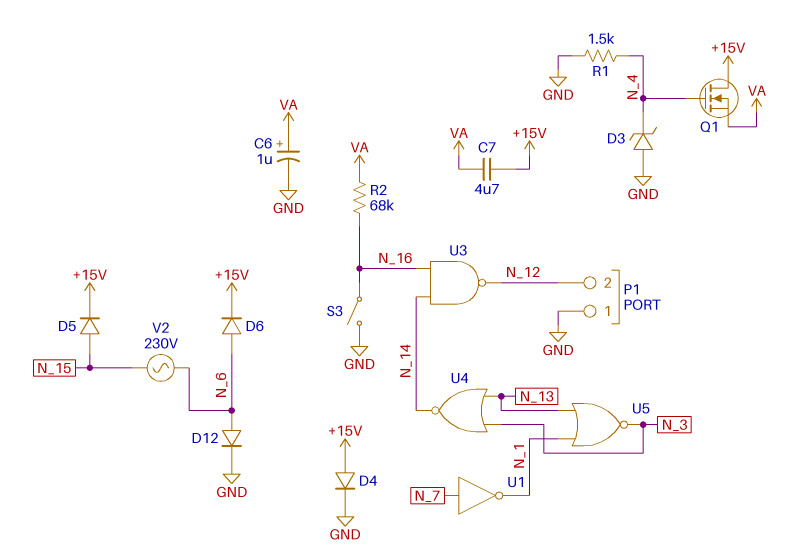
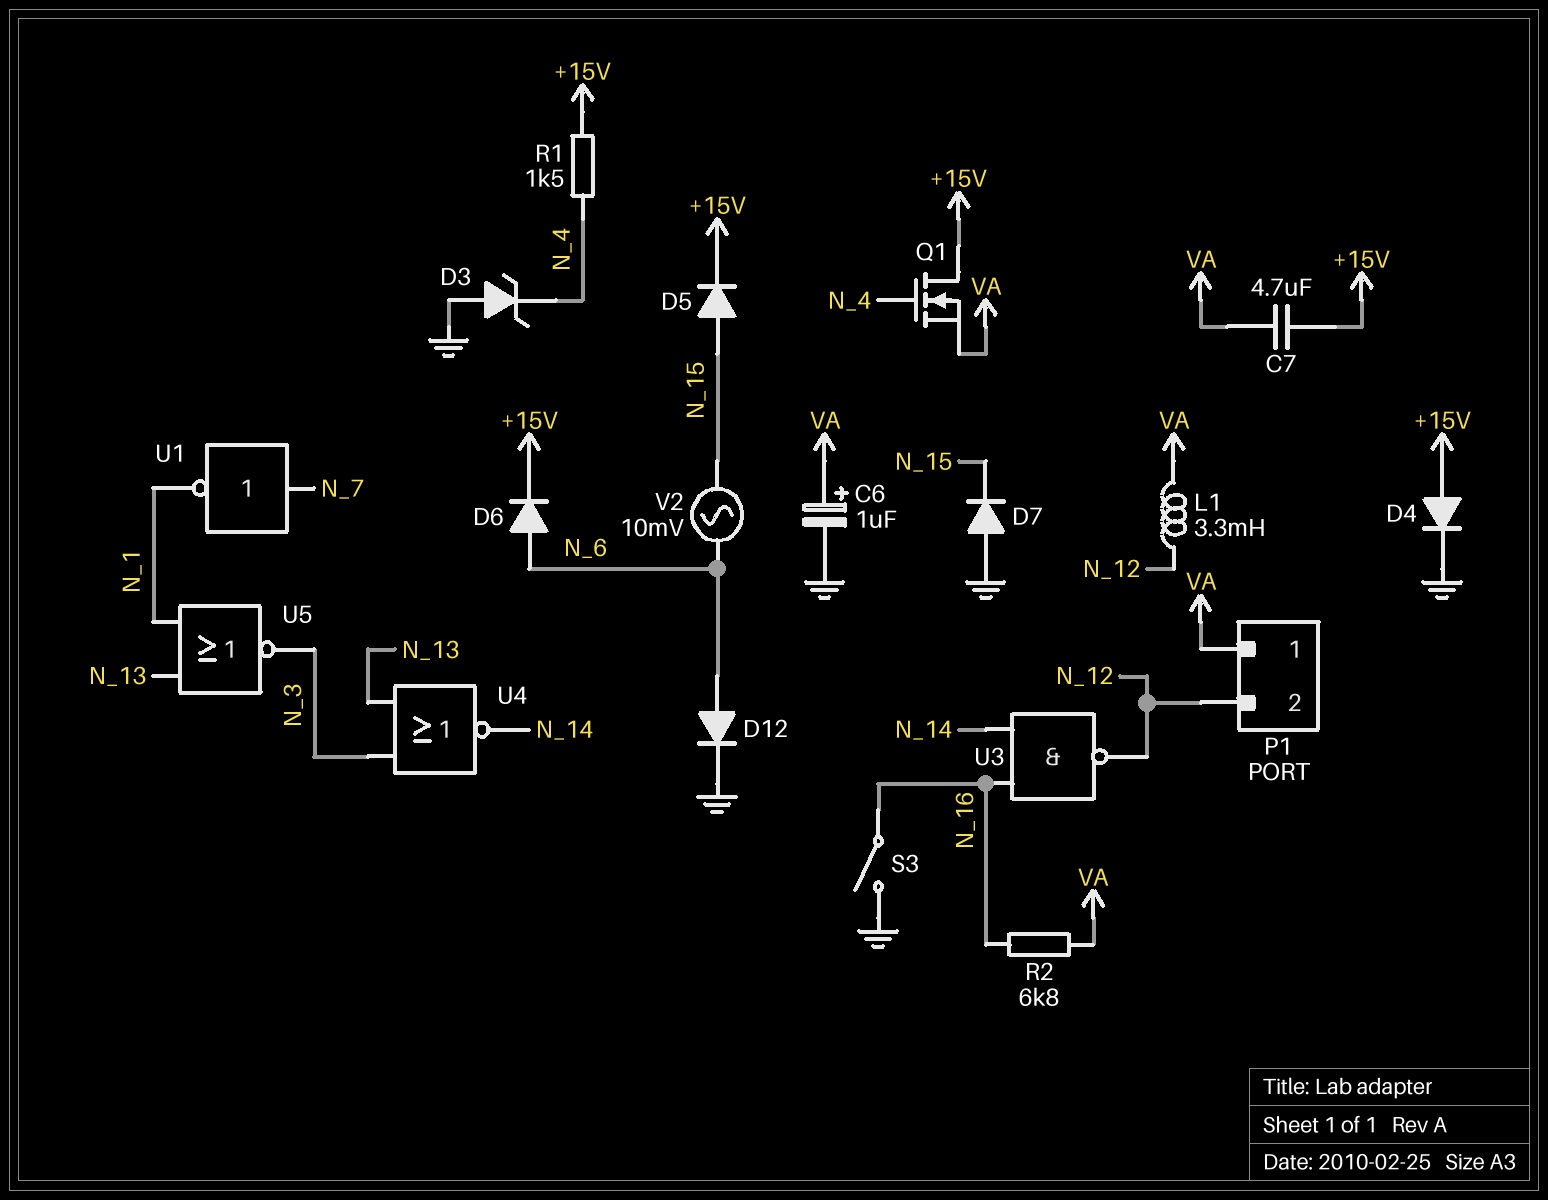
D7: none -> diode (A GND, K N_15)
L1: none -> 3.3mH (N_12, VA)
P1 pin 1: GND -> VA
R1: 1.5k (GND, N_4) -> 1.5k (+15V, N_4)
R2: 68k (N_16, VA) -> 6.8k (N_16, VA)
V2: AC 230V (N_6, N_15) -> AC 10mV (N_6, N_15)

